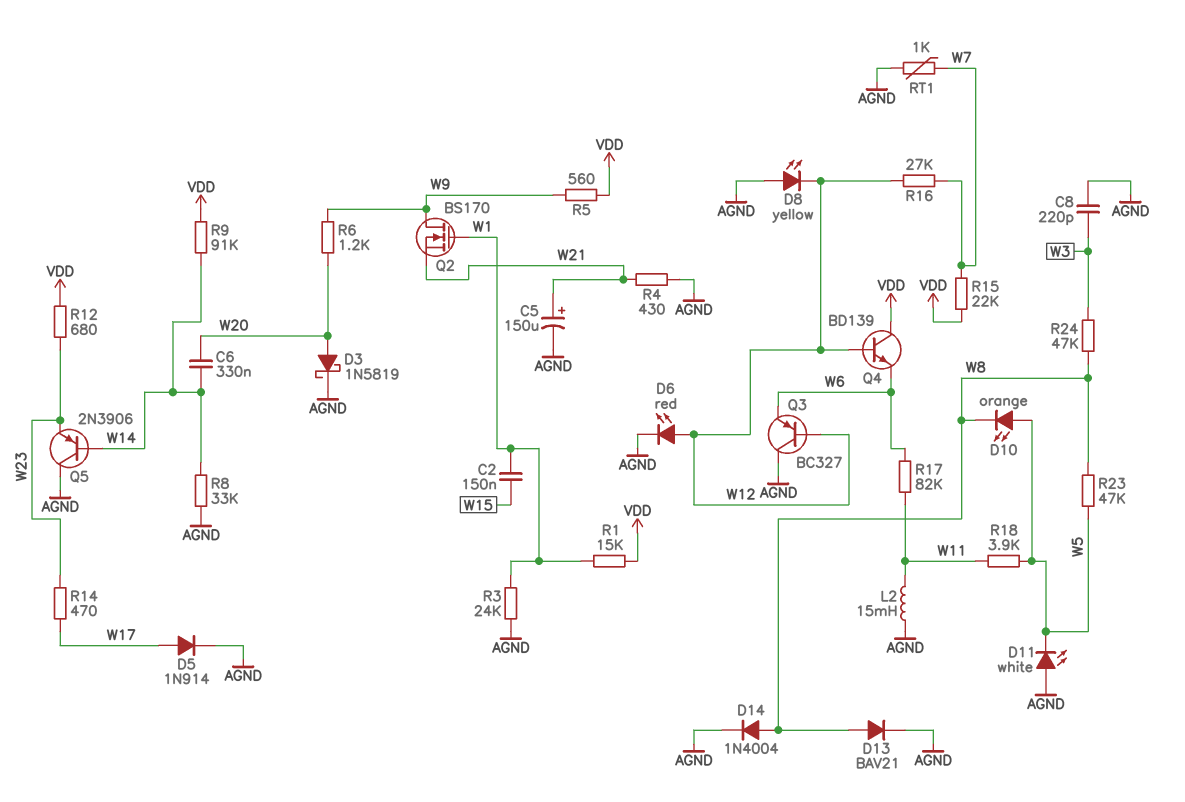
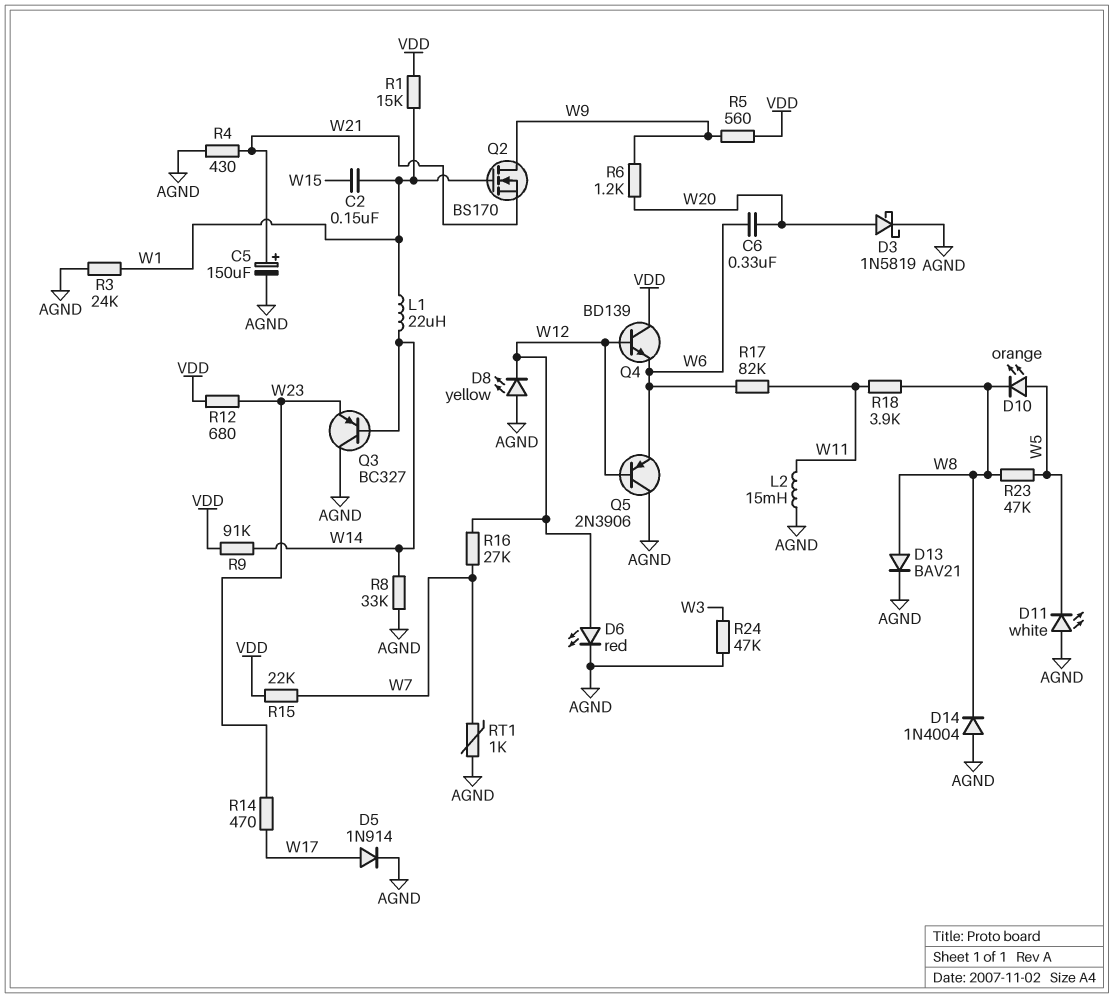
C6: 330nF (W14, W20) -> 330nF (W6, W20)
C8: 220pF (AGND, W3) -> none
D14: diode 1N4004 (A W8, K AGND) -> diode 1N4004 (A AGND, K W8)
L1: none -> 22uH (W1, W14)
Q3: PNP BC327 (B W12, C AGND, E W6) -> PNP BC327 (B W14, C AGND, E W23)
Q5: PNP 2N3906 (B W14, C AGND, E W23) -> PNP 2N3906 (B W12, C AGND, E W6)
R18: 3.9k (W5, W11) -> 3.9k (W8, W11)
R24: 47k (W3, W8) -> 47k (AGND, W3)

